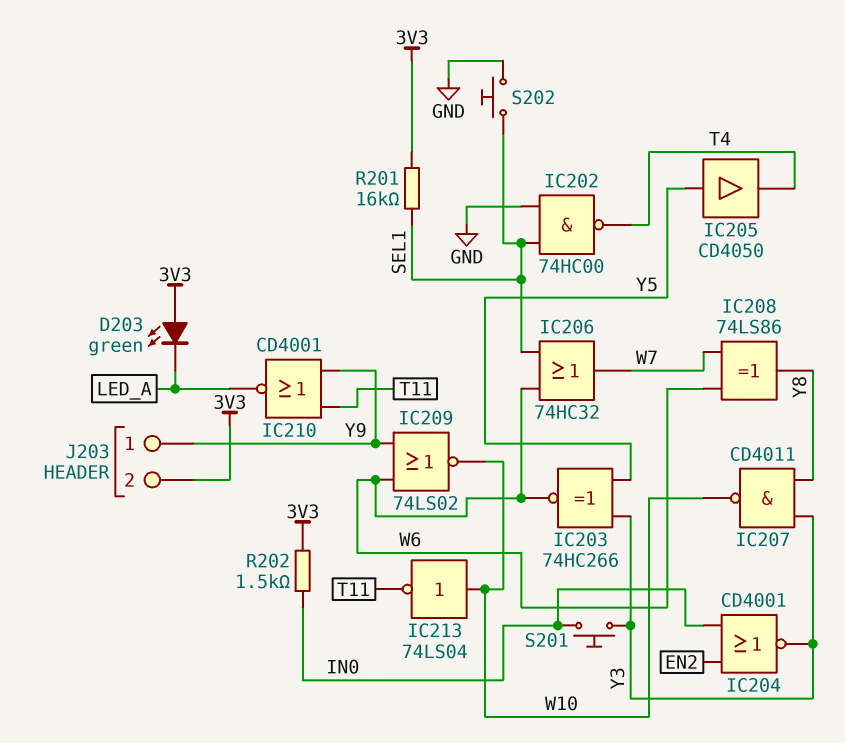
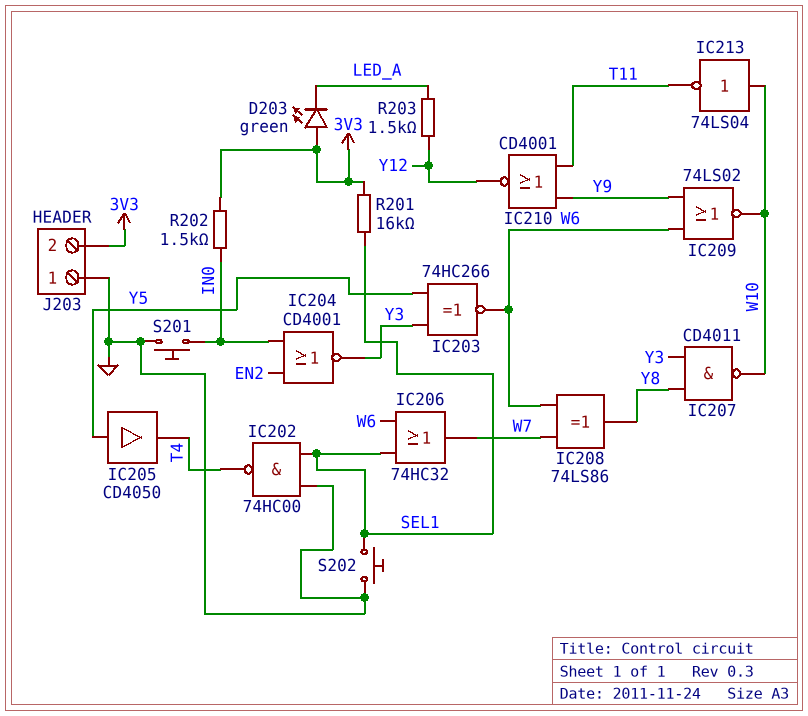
IC210: NOR CD4001 (in T11, in Y9, out LED_A) -> NOR CD4001 (in T11, in Y9, out Y12)
J203 pin 1: Y9 -> GND
R203: none -> 1.5k (LED_A, Y12)
S201: button (IN0, Y3) -> button (GND, IN0)

